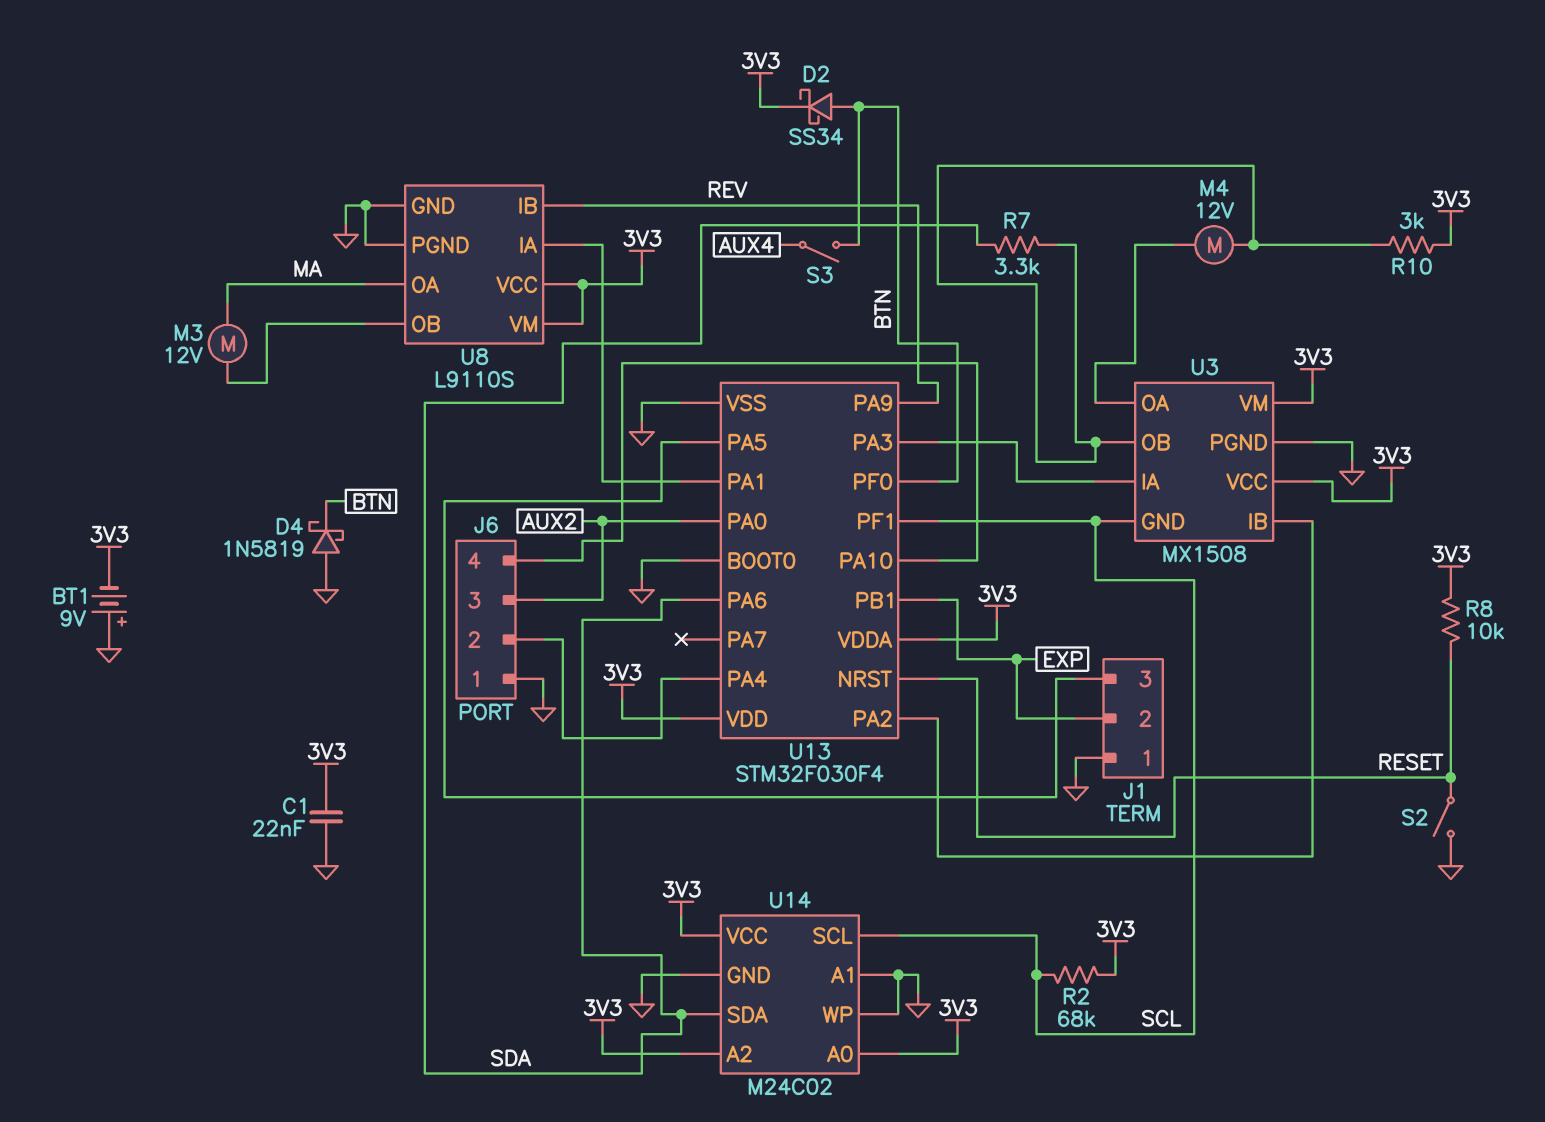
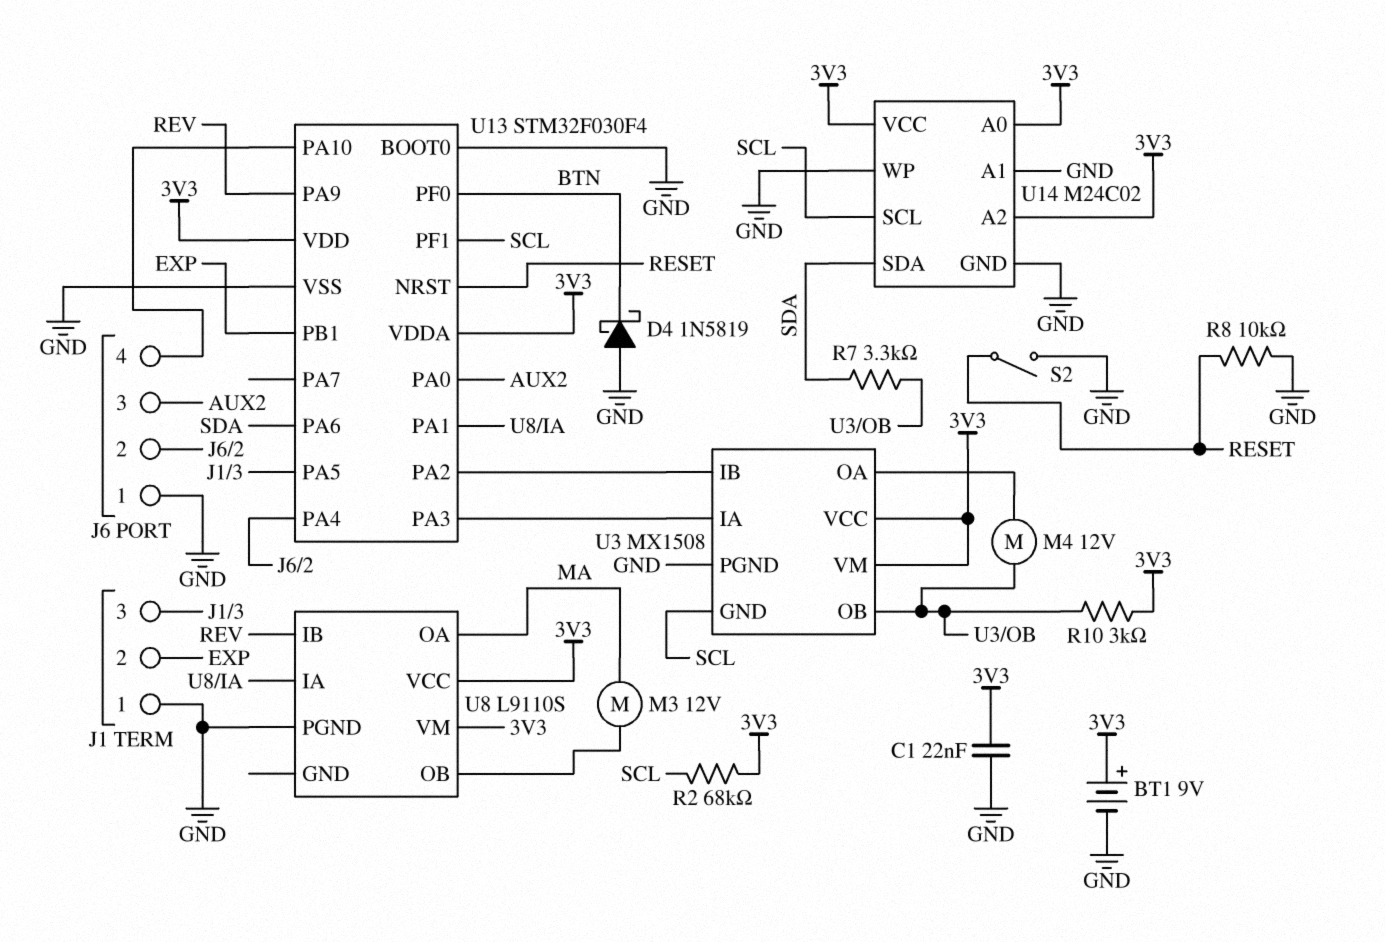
BT1: 9V (plus GND, minus 3V3) -> 9V (plus 3V3, minus GND)
D2: schottky SS34 (A BTN, K 3V3) -> none
R8: 10k (3V3, RESET) -> 10k (GND, RESET)
S3: switch (AUX4, BTN) -> none
U8 pin GND: GND -> none

